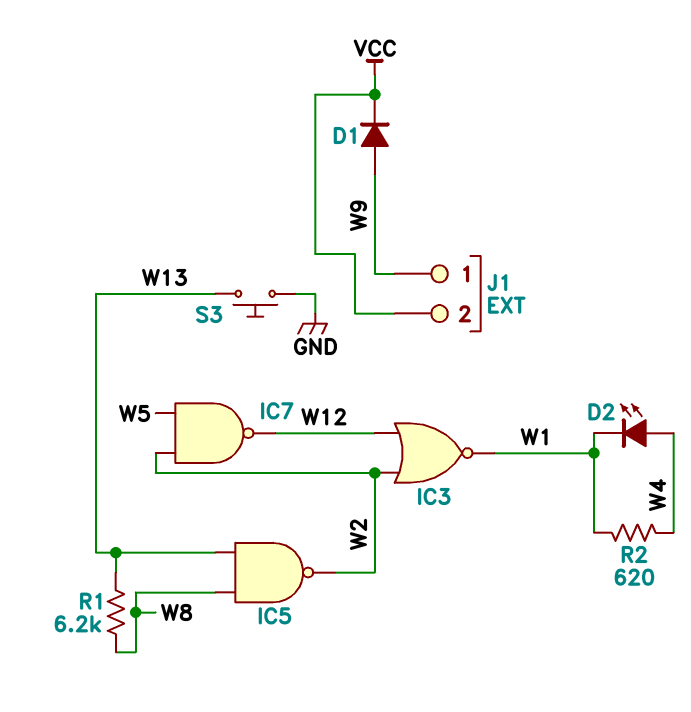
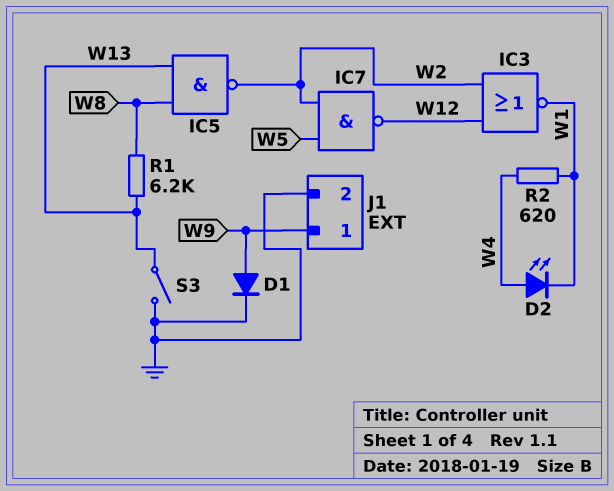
D1: diode (A W9, K VCC) -> diode (A W9, K GND)
J1 pin 2: VCC -> GND
S3: button (GND, W13) -> switch (GND, W13)

